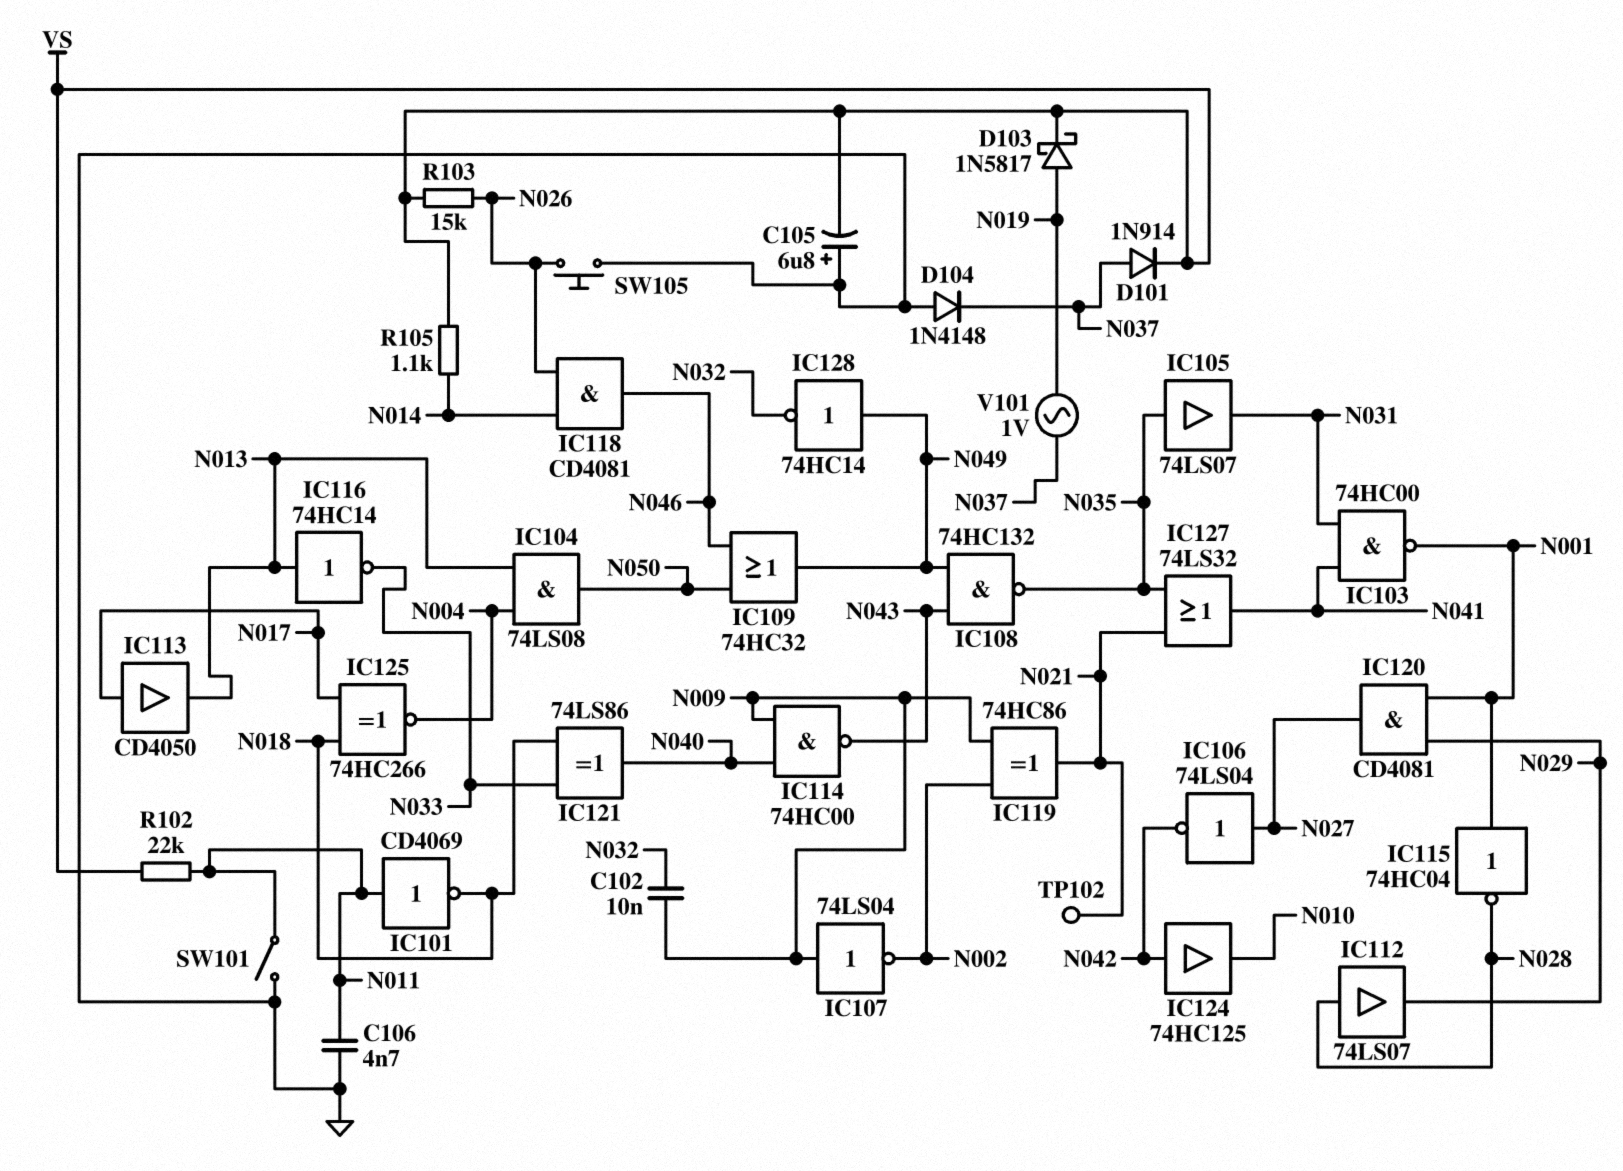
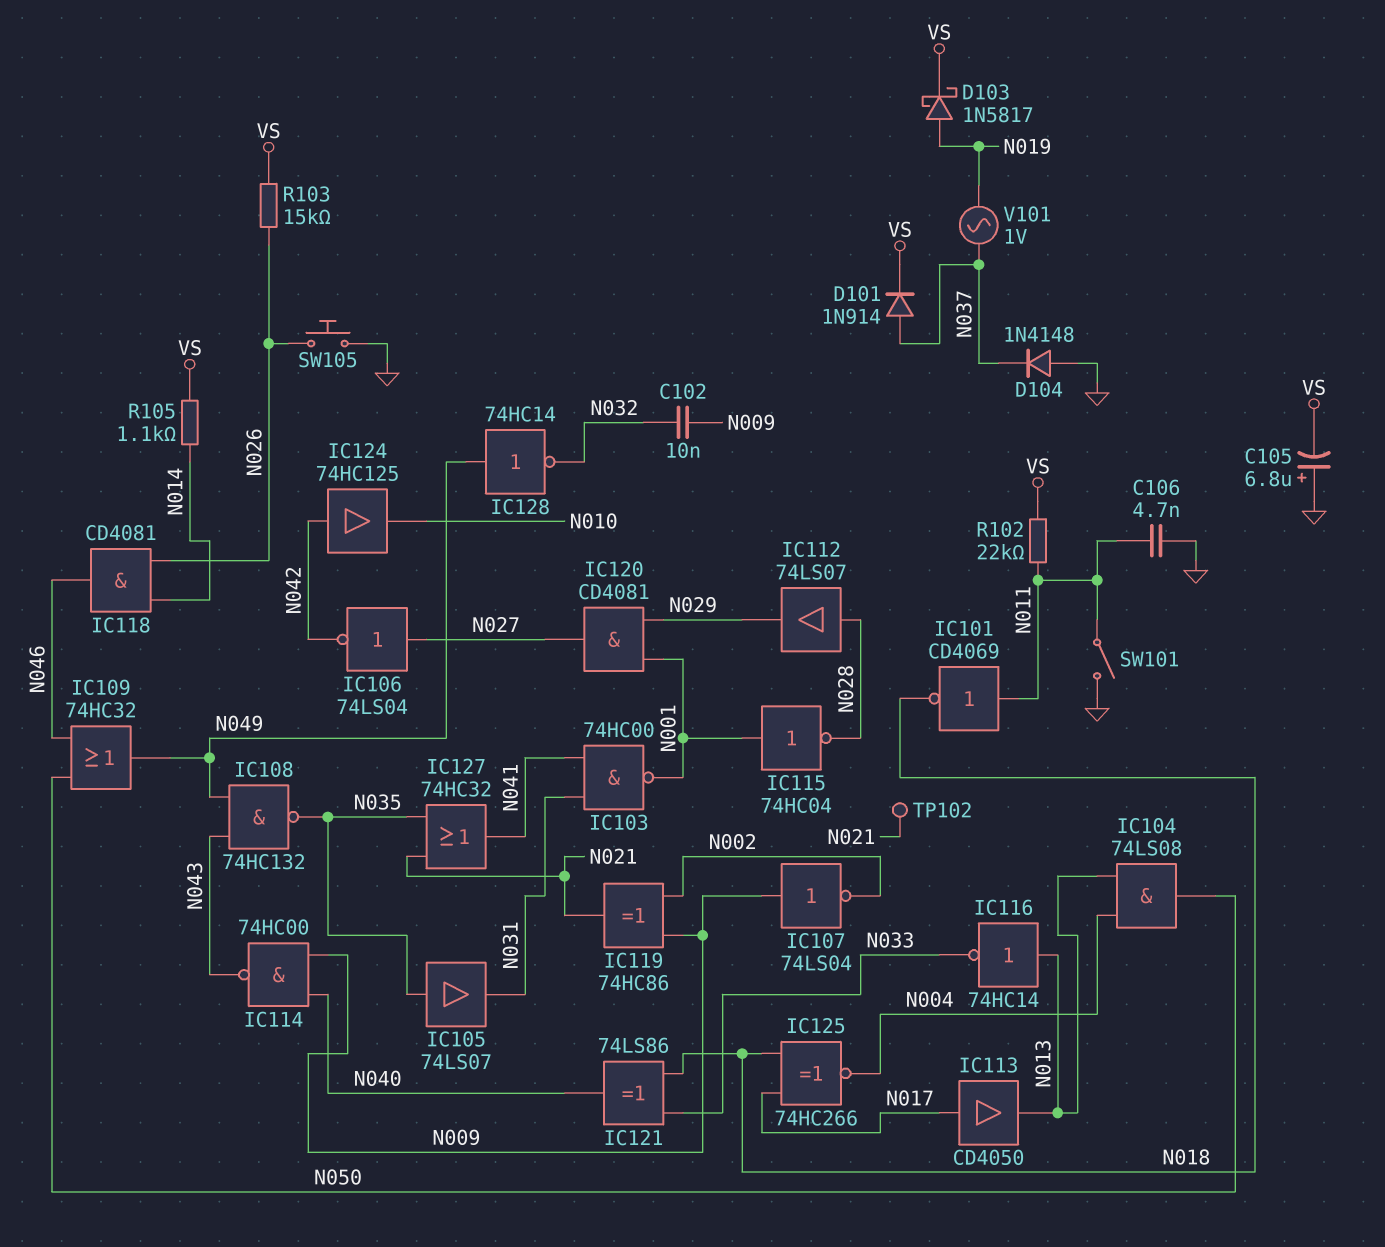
IC127: OR 74LS32 (in N021, in N035, out N041) -> OR 74HC32 (in N021, in N035, out N041)

